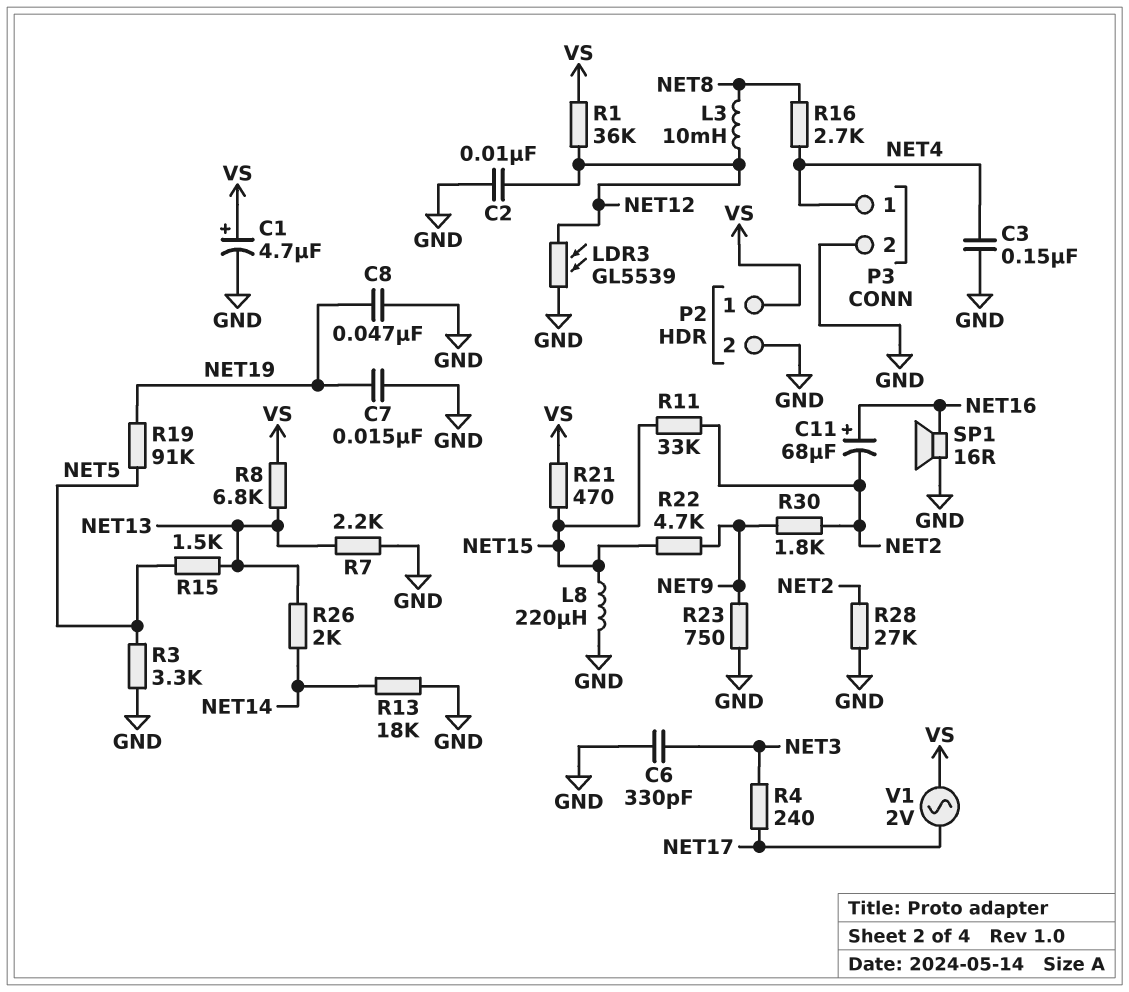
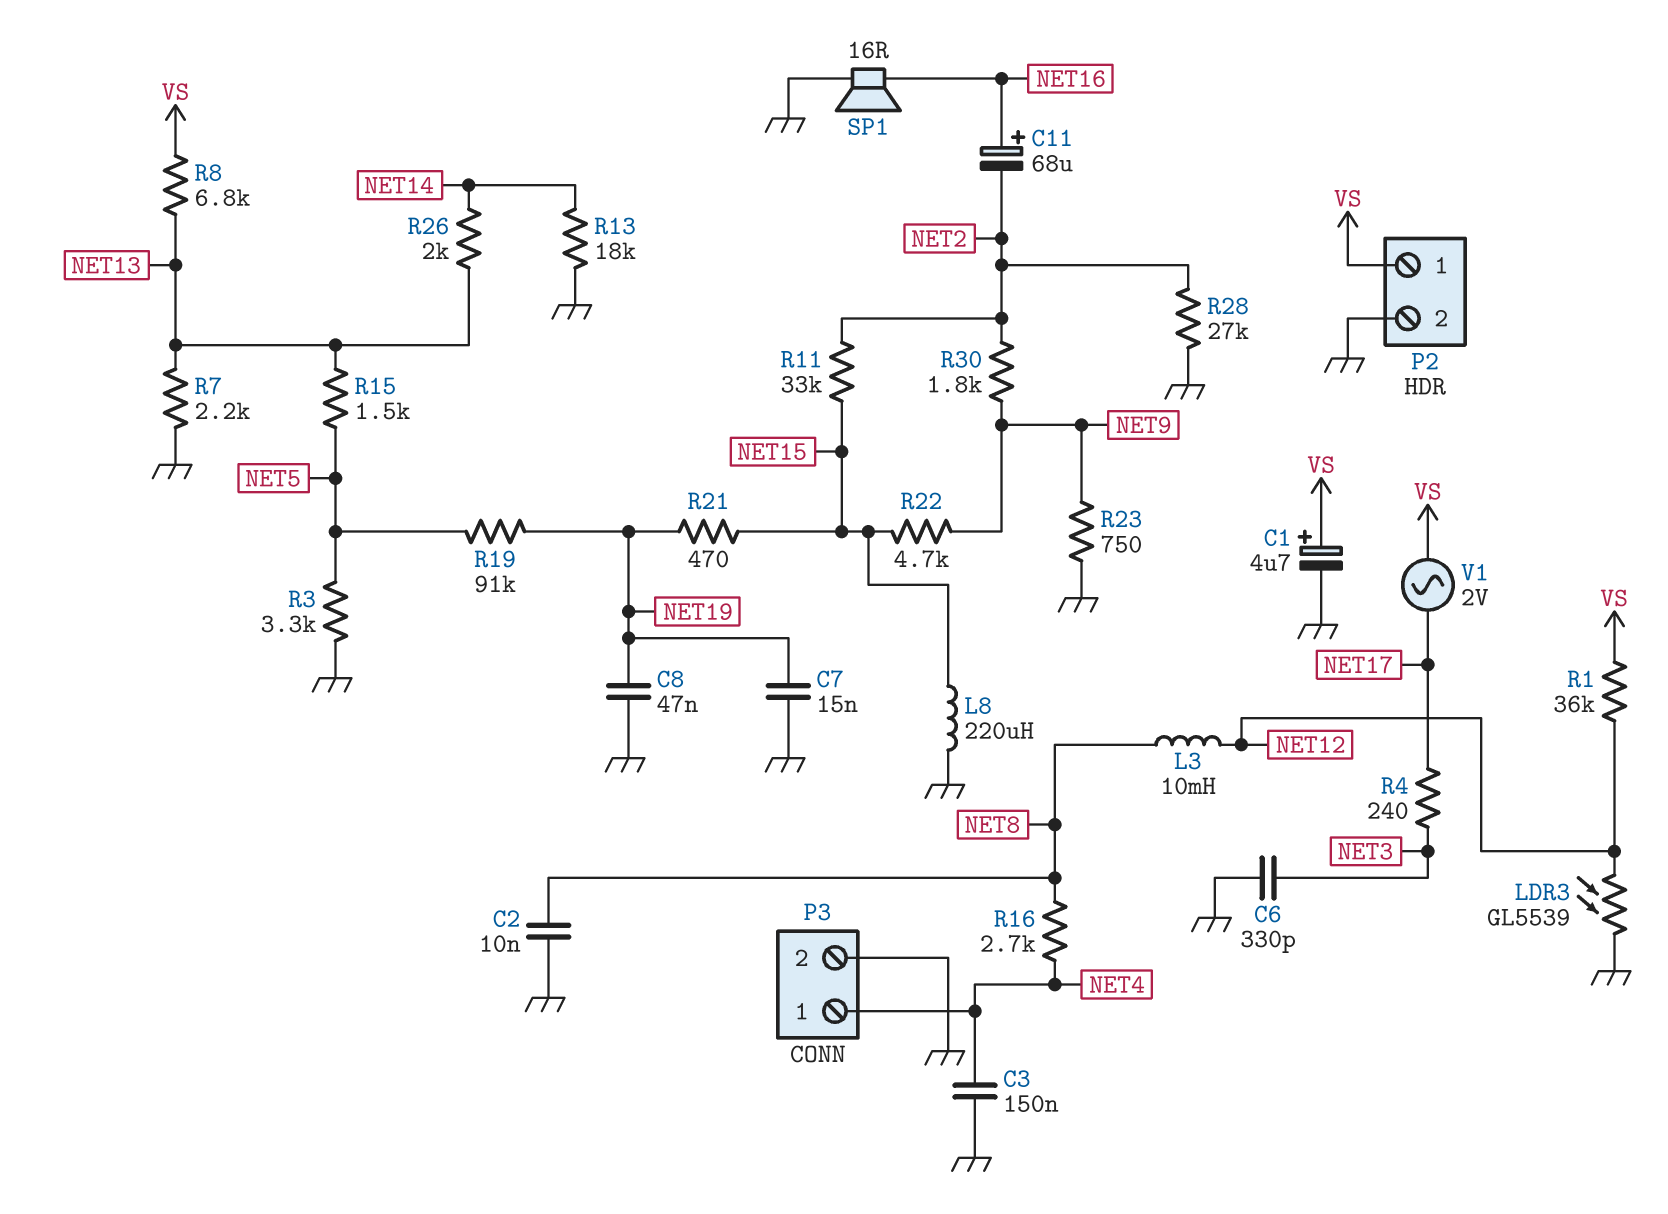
C2: 10nF (GND, NET12) -> 10nF (GND, NET8)
R21: 470 (NET15, VS) -> 470 (NET15, NET19)

